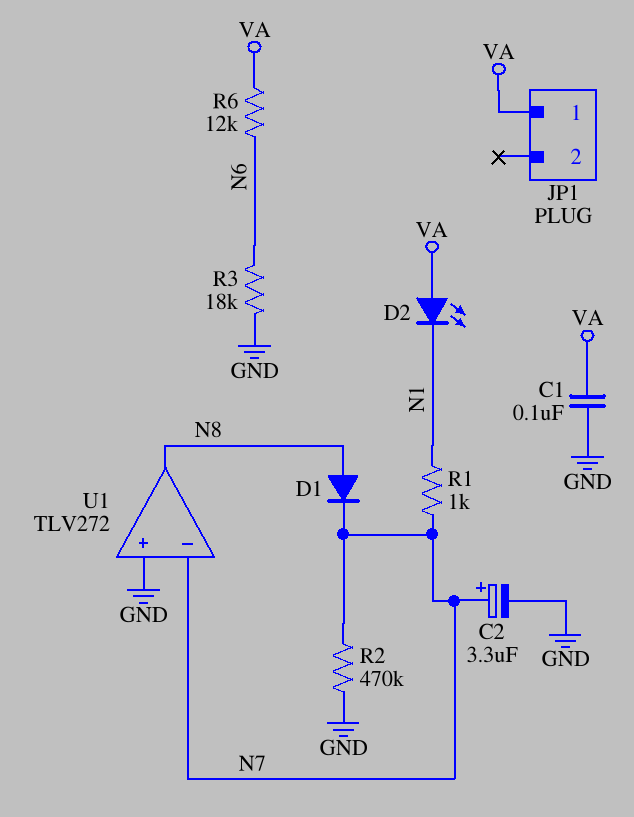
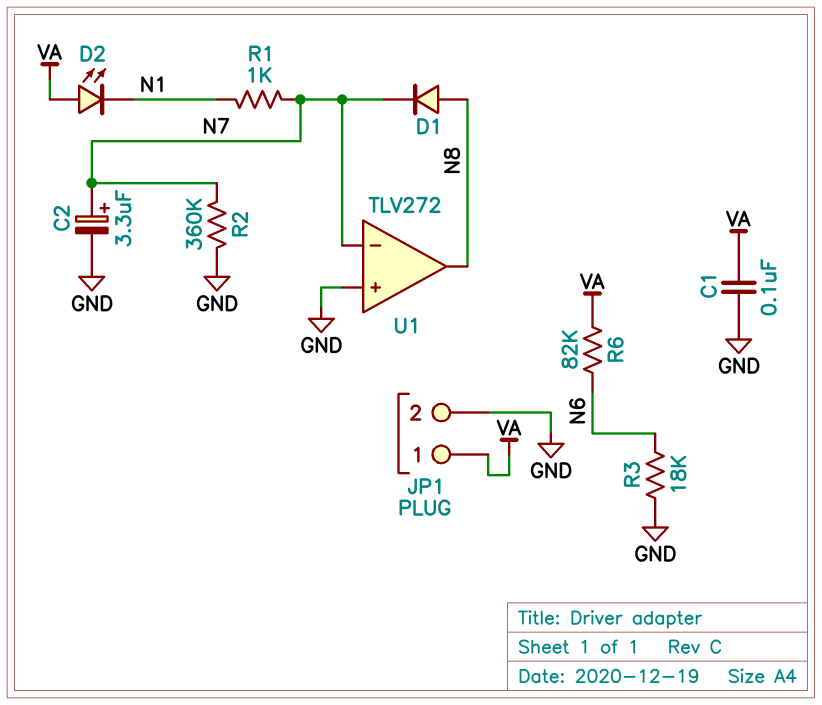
JP1 pin 2: none -> GND
R2: 470k (GND, N7) -> 360k (GND, N7)
R6: 12k (N6, VA) -> 82k (N6, VA)

